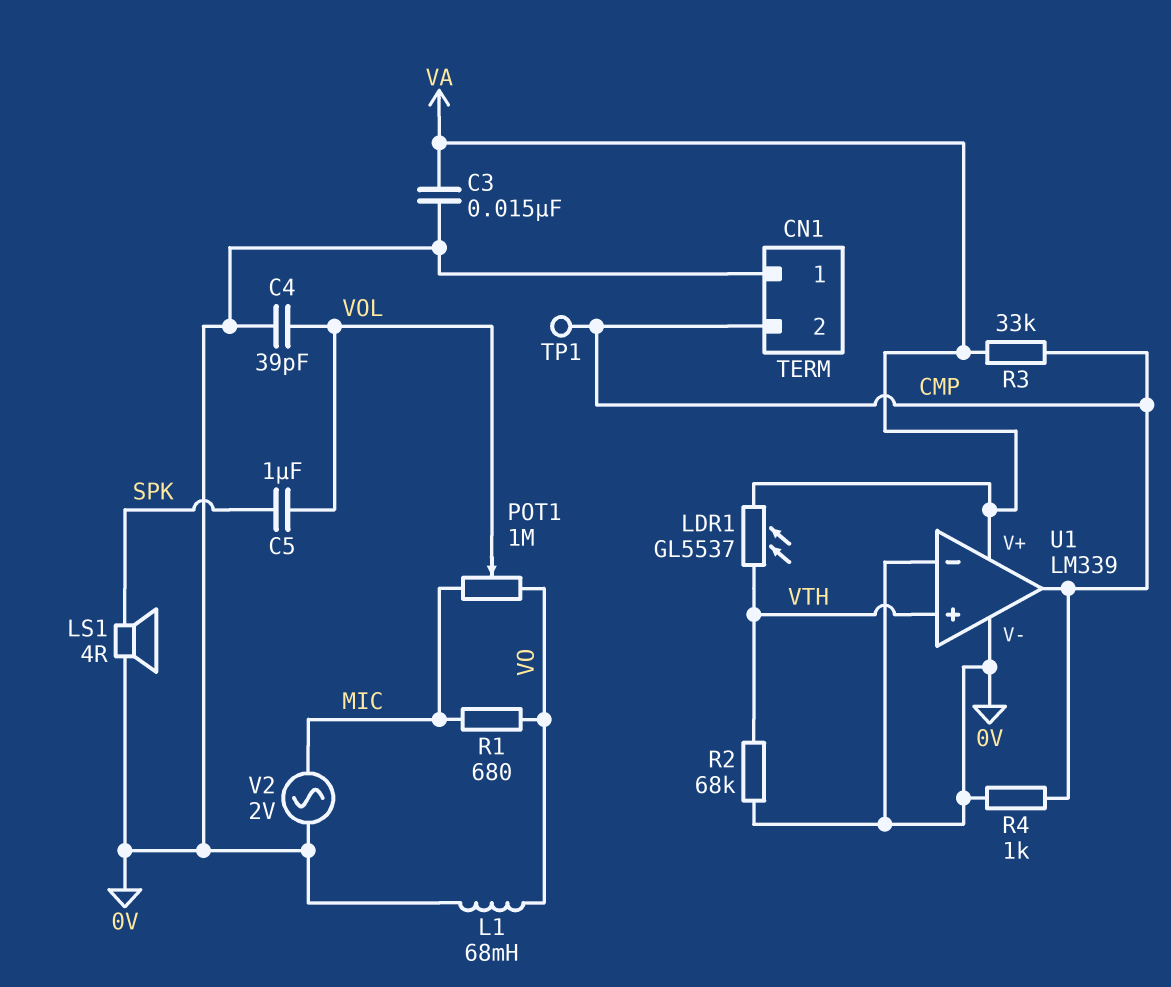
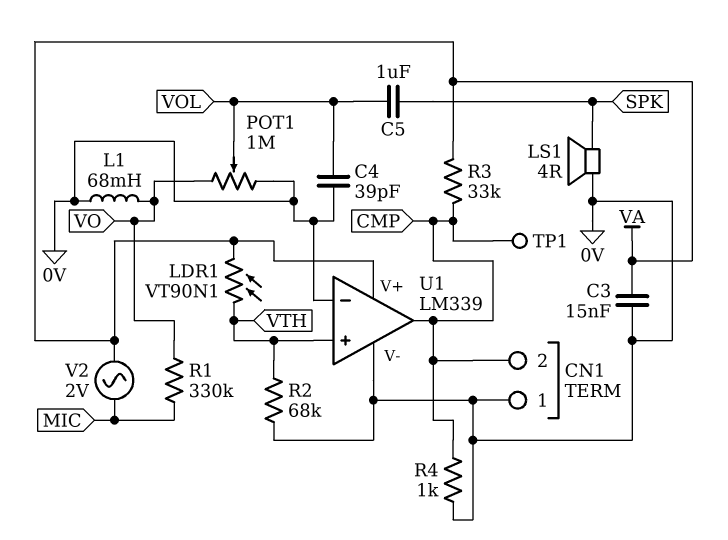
LDR1: GL5537 (VA, VTH) -> VT90N1 (VA, VTH)
POT1: 1M (MIC, VO, wiper VOL) -> 1M (0V, VO, wiper VOL)
R1: 680 (MIC, VO) -> 330k (MIC, VO)
V2: AC 2V (0V, MIC) -> AC 2V (MIC, VA)

